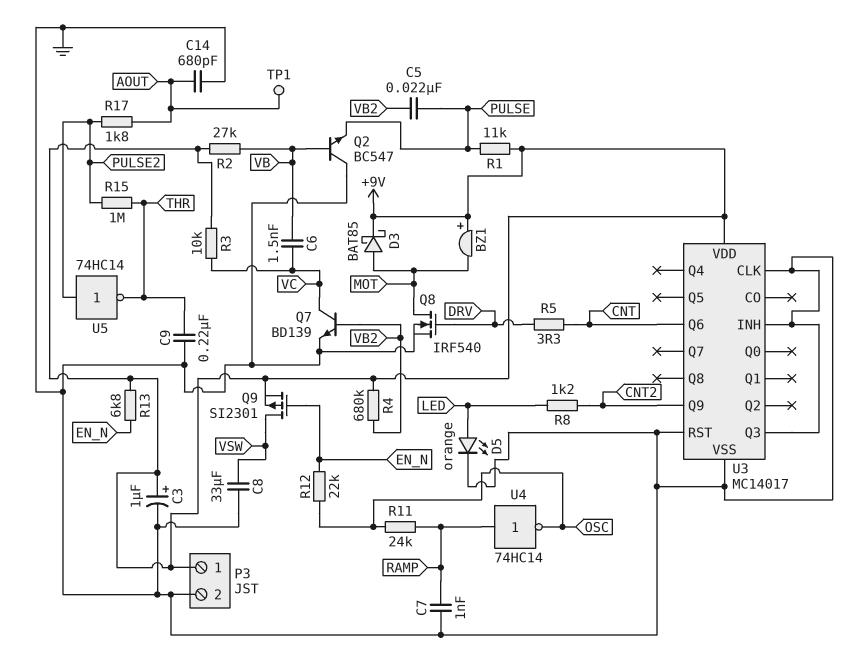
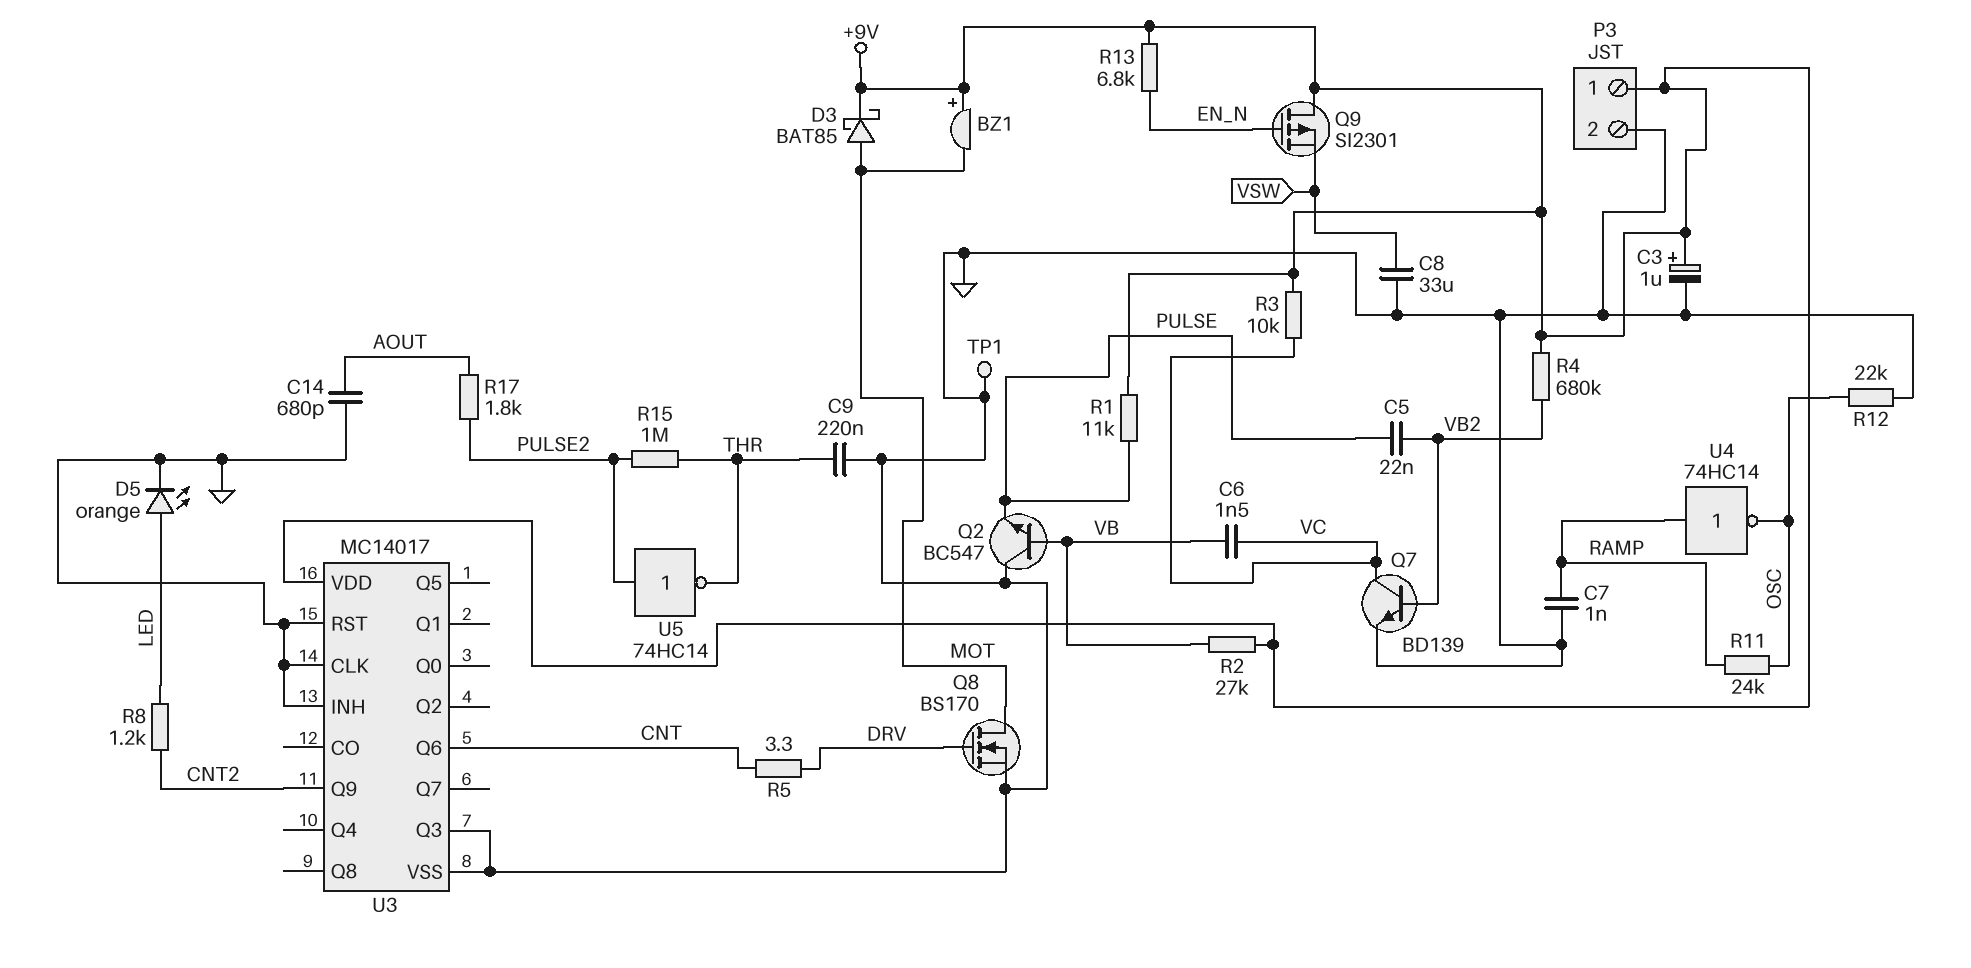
Q8: NMOS IRF540 (G DRV, D MOT, S GND) -> NMOS BS170 (G DRV, D MOT, S GND)
Q9: PMOS SI2301 (G EN_N, D VSW, S +9V) -> PMOS SI2301 (G EN_N, D +9V, S VSW)
R12: 22k (EN_N, OSC) -> 22k (GND, OSC)
TP1: test point (AOUT) -> test point (GND)

